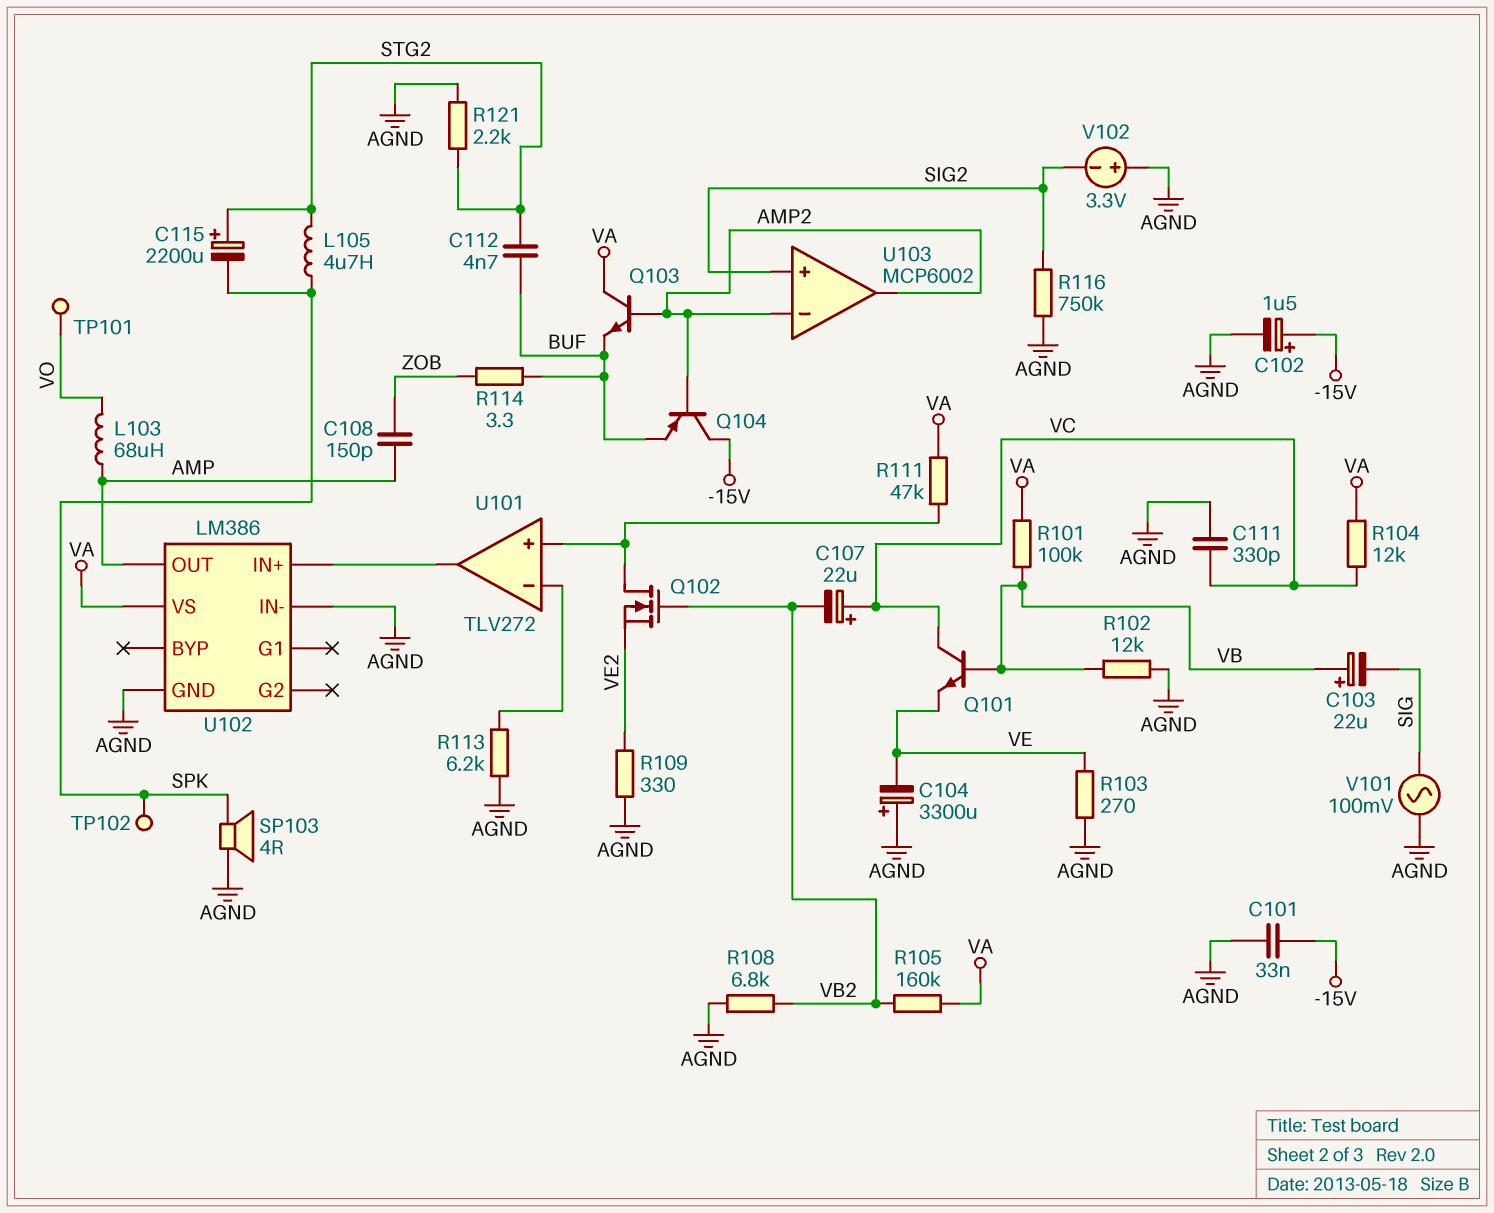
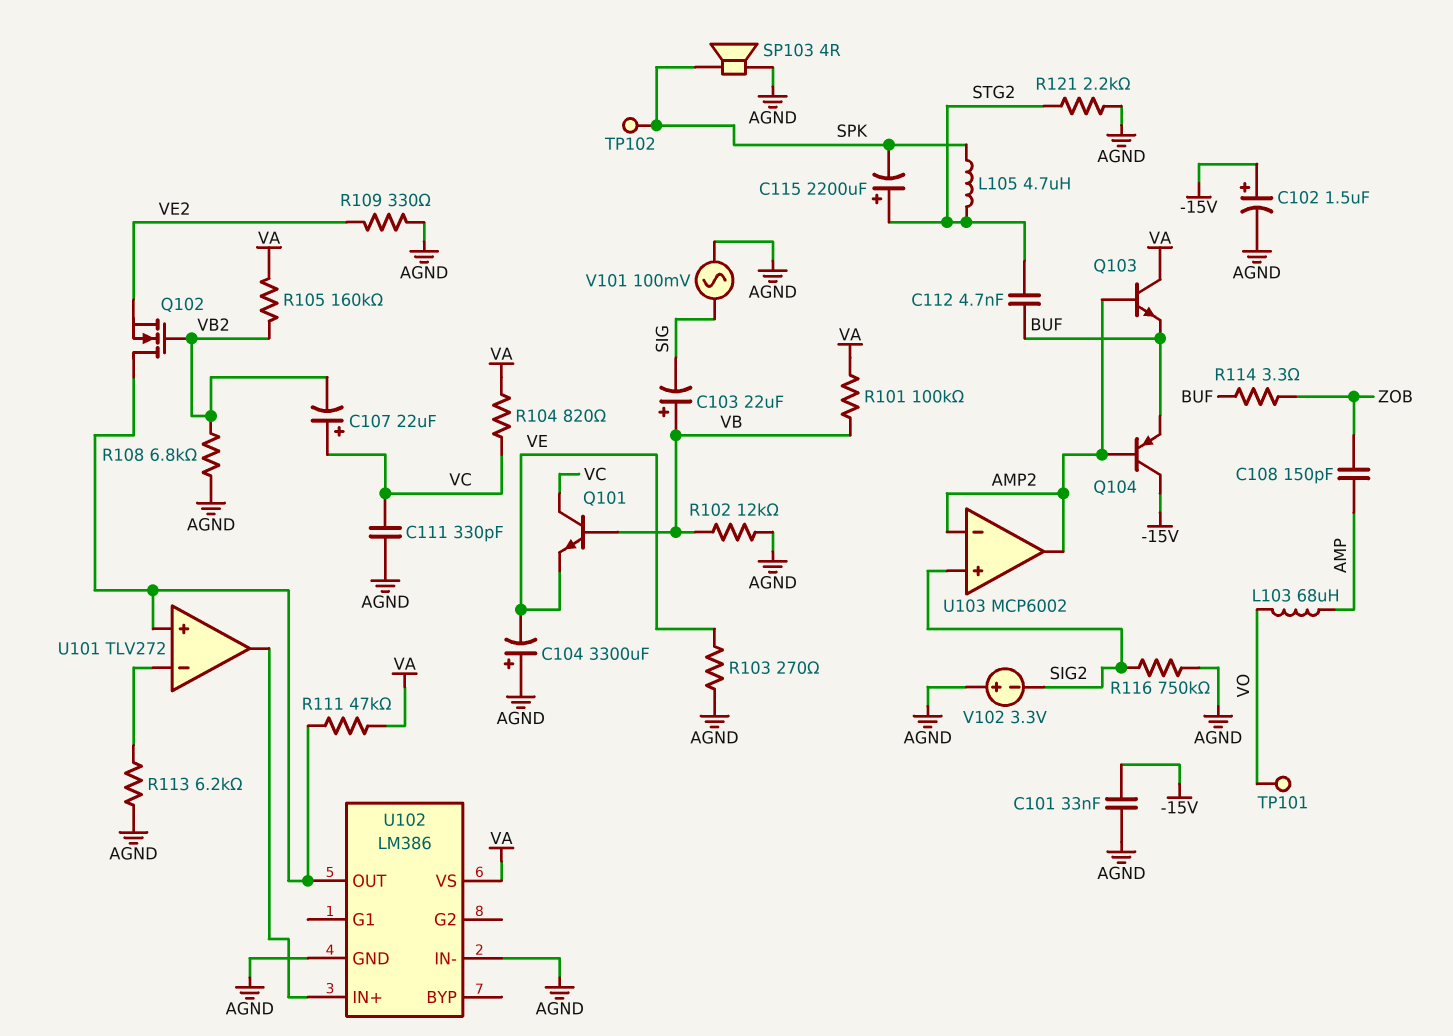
R104: 12k (VA, VC) -> 820 (VA, VC)
U102 pin OUT: AMP -> U101/in+

